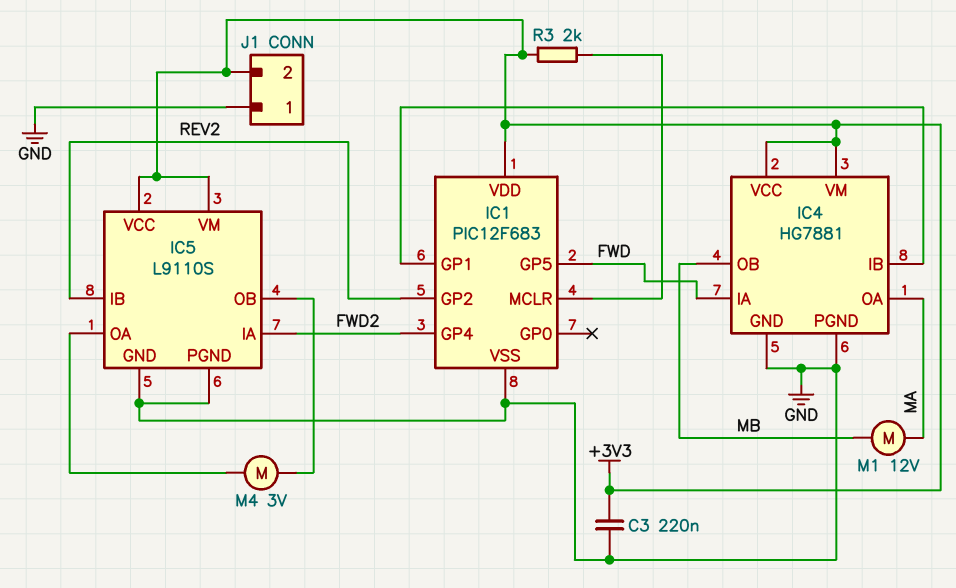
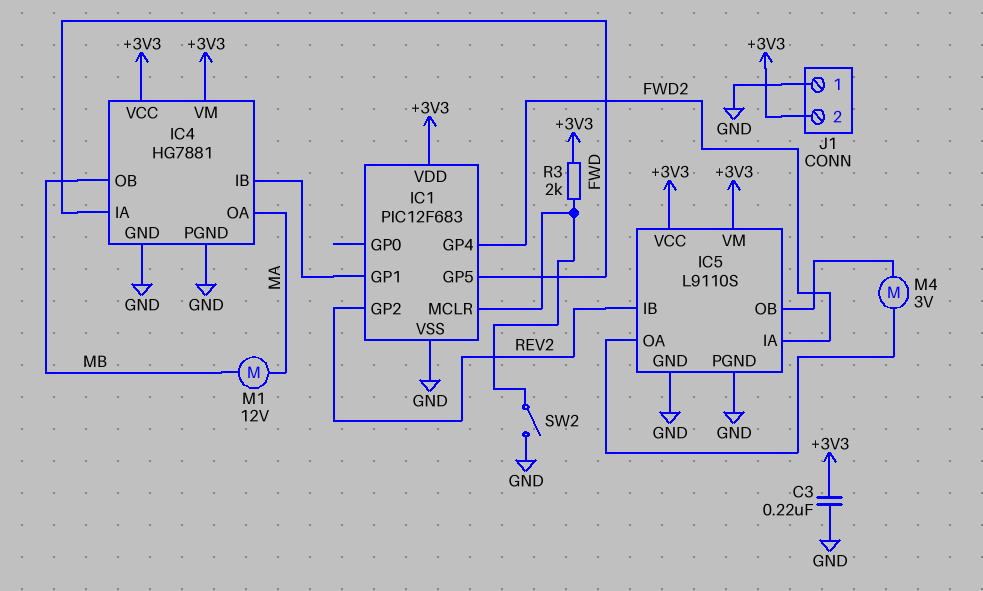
SW2: none -> switch (GND, IC1/MCLR)

